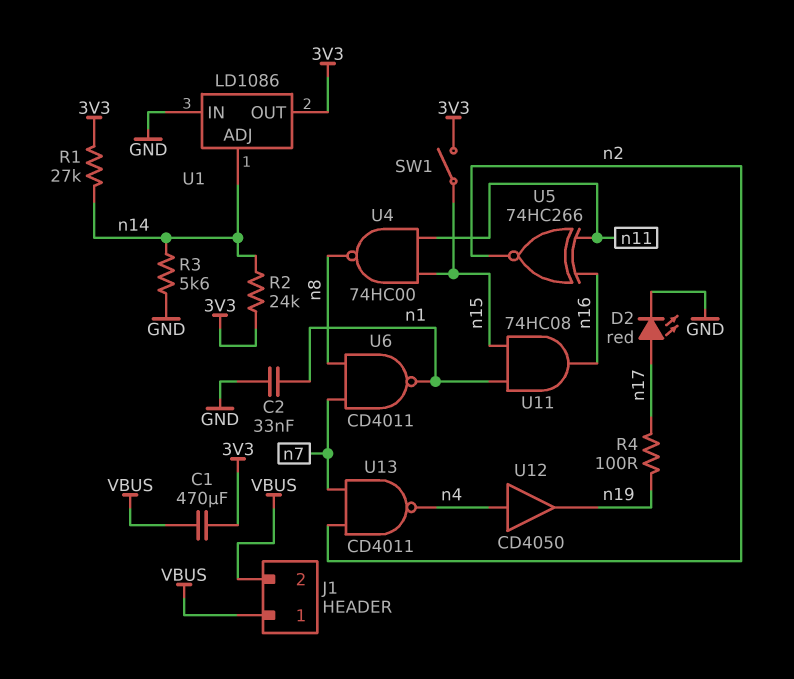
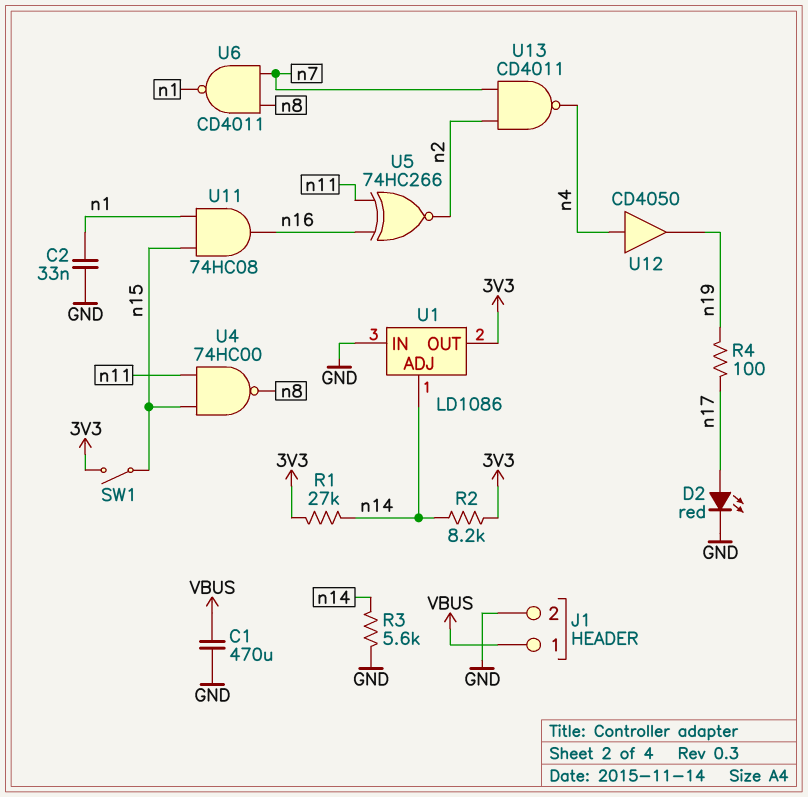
C1: 470uF (3V3, VBUS) -> 470uF (GND, VBUS)
J1 pin 2: VBUS -> GND
R2: 24k (3V3, n14) -> 8.2k (3V3, n14)

